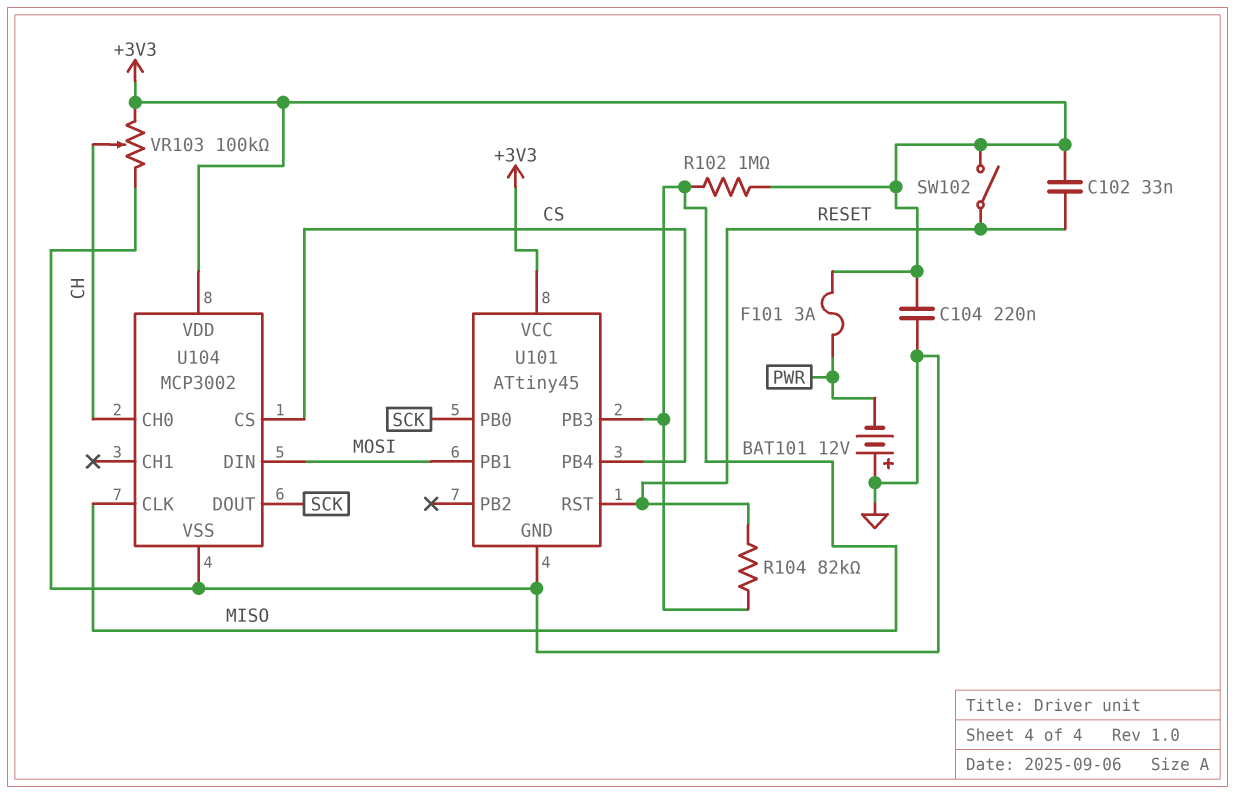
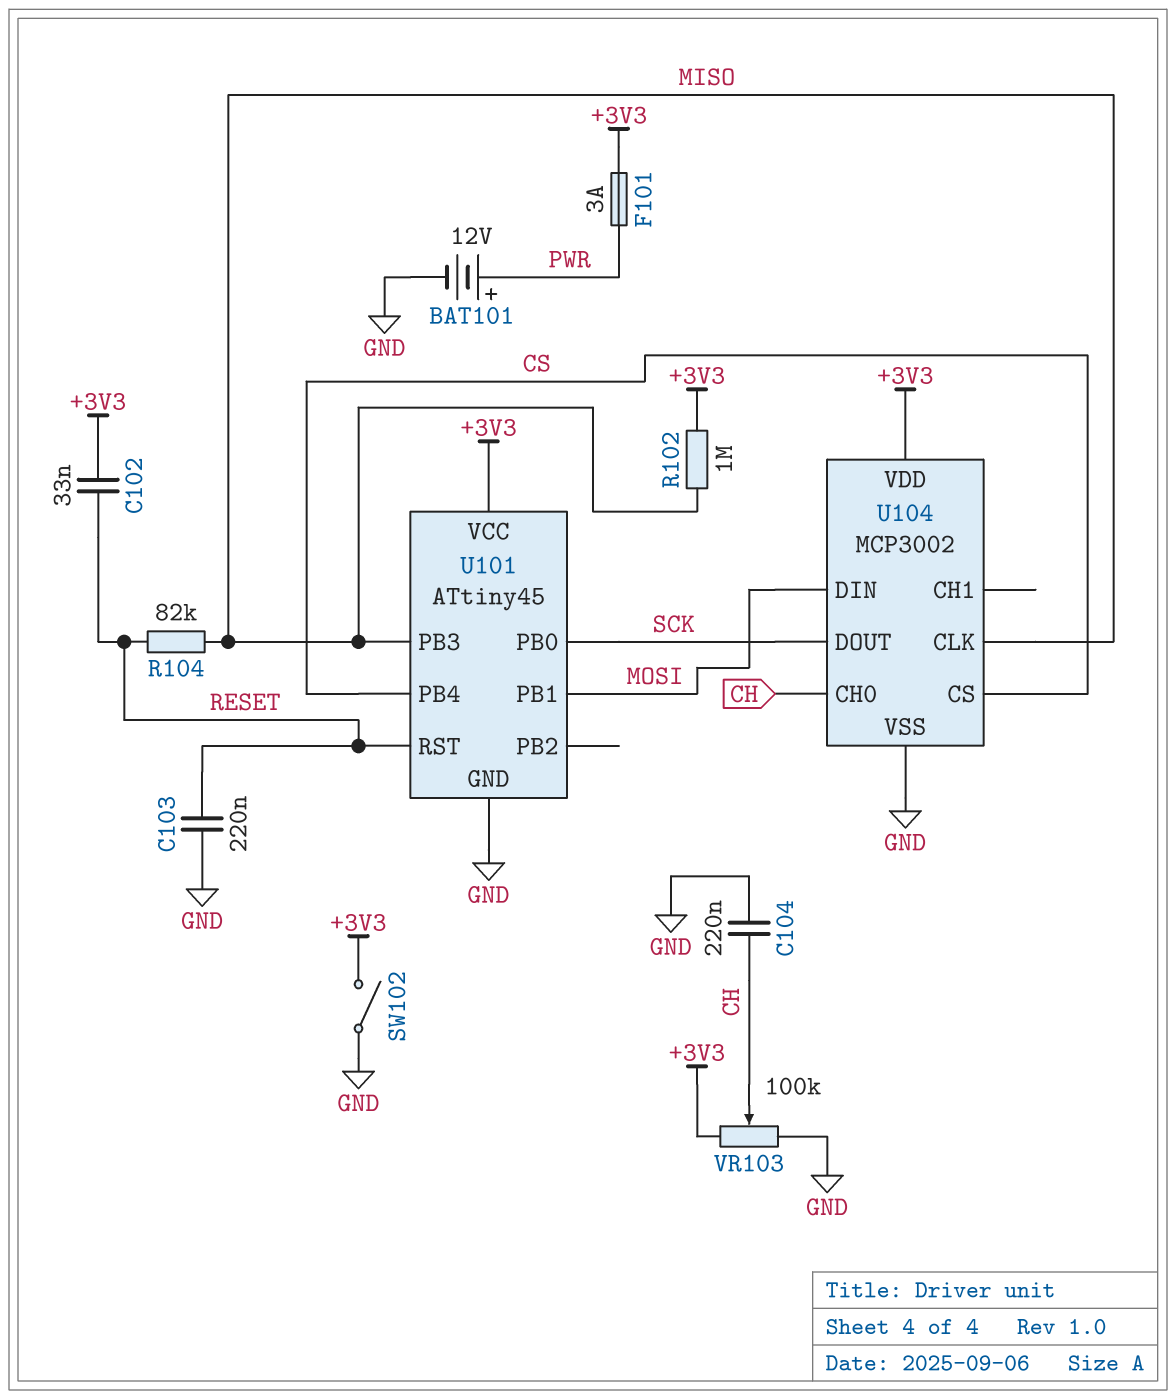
BAT101: 12V (plus GND, minus PWR) -> 12V (plus PWR, minus GND)
C103: none -> 220nF (GND, RESET)
C104: 220nF (+3V3, GND) -> 220nF (CH, GND)
SW102: switch (+3V3, RESET) -> switch (+3V3, GND)

